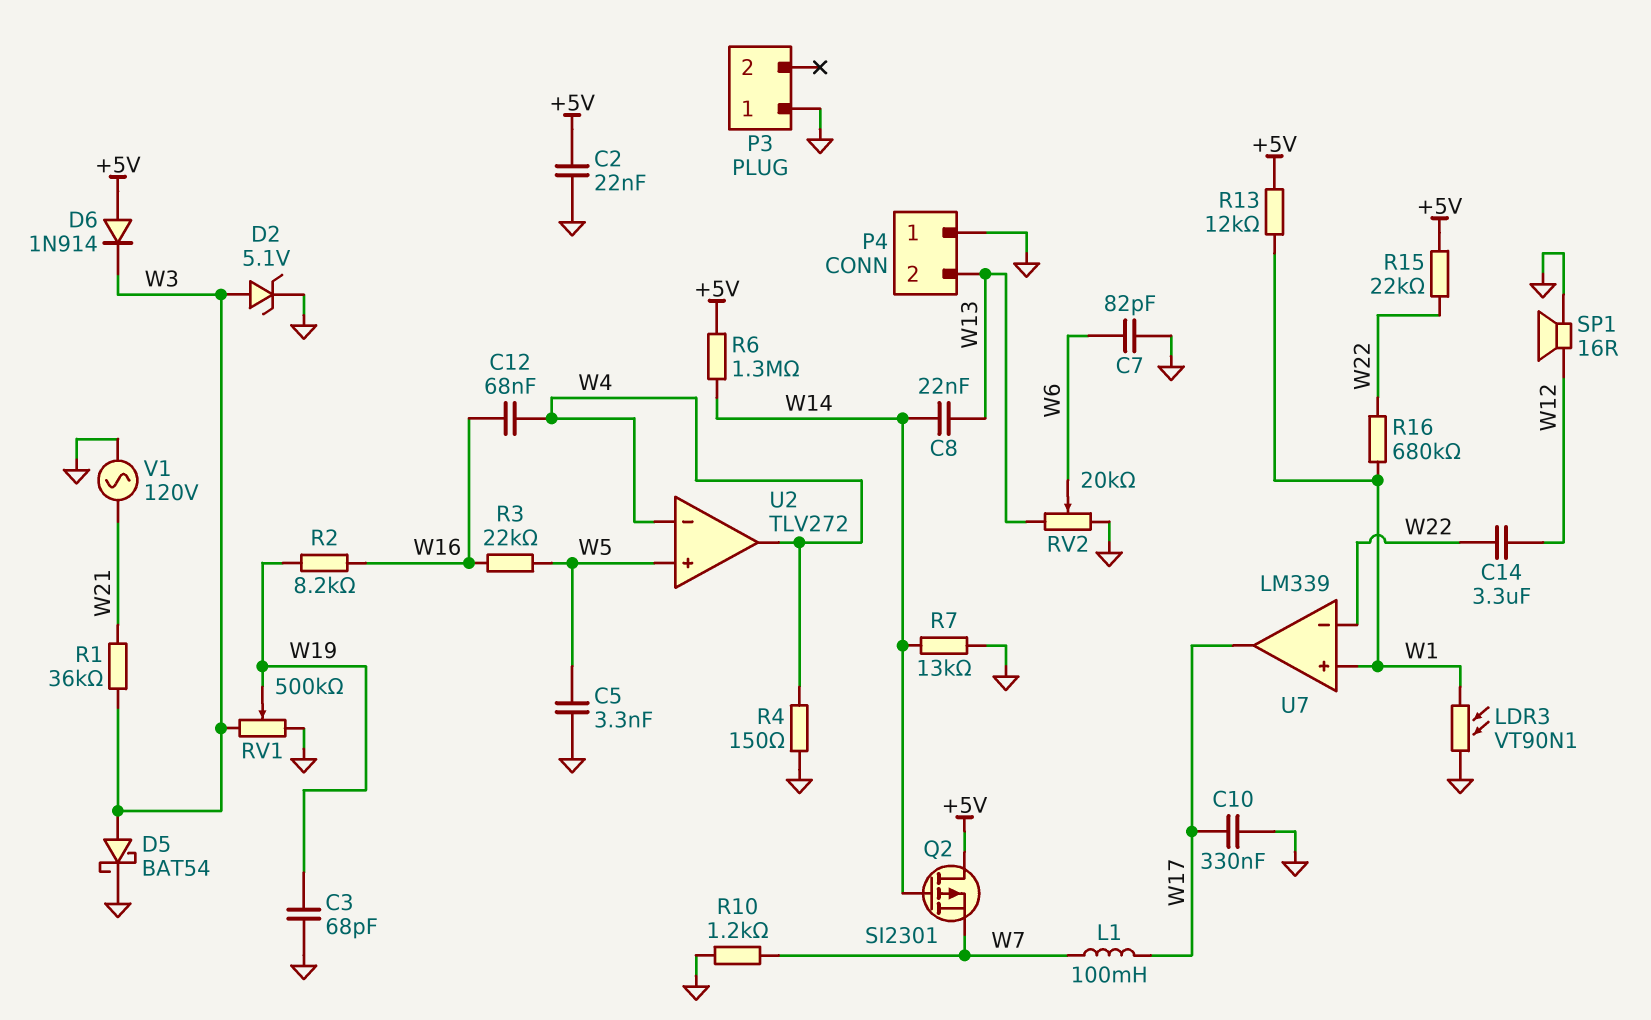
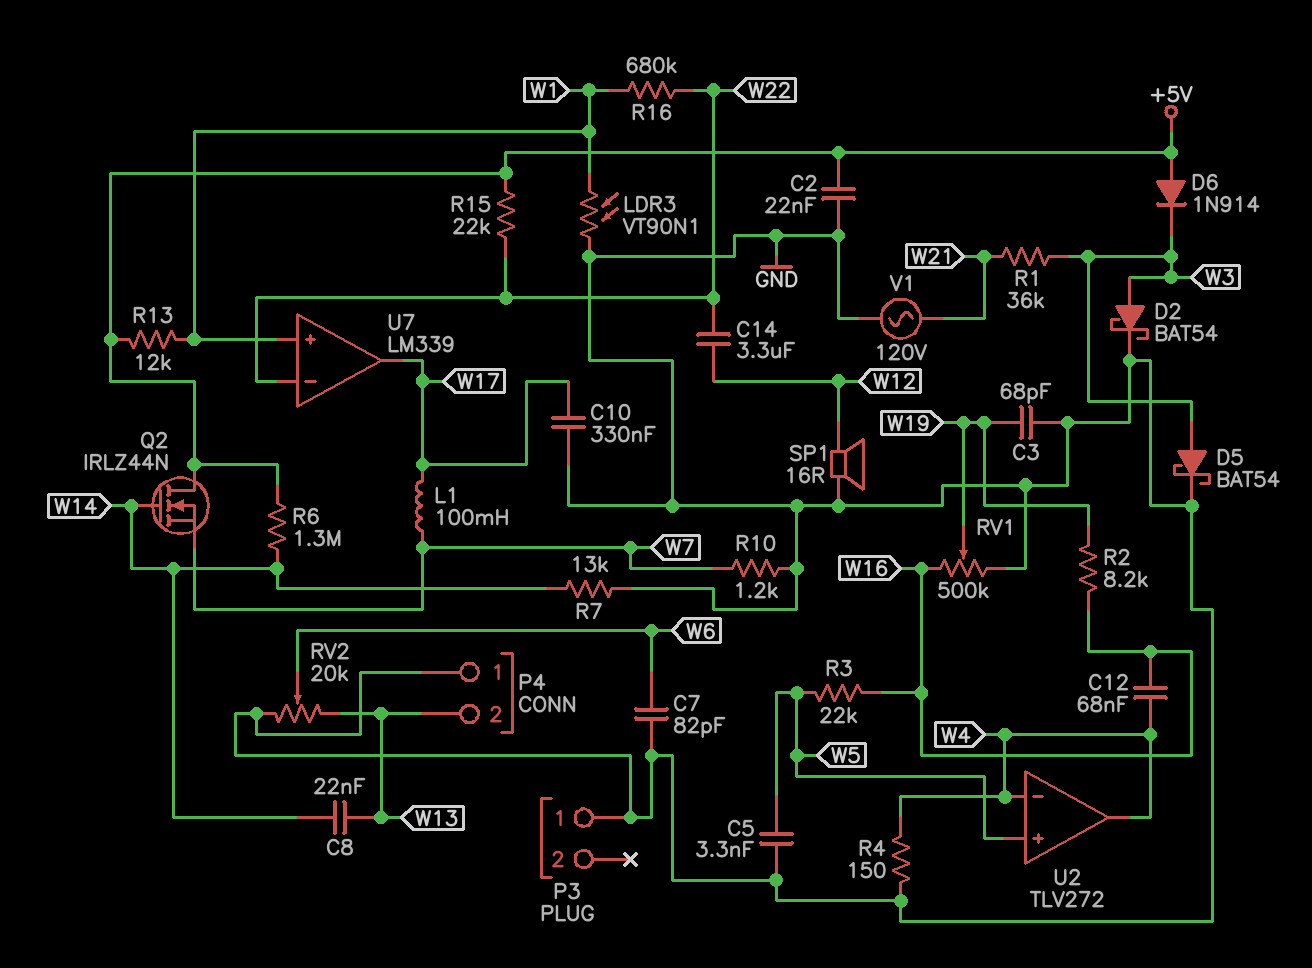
D2: zener 5.1V (A W3, K GND) -> schottky BAT54 (A W3, K GND)
Q2: PMOS SI2301 (G W14, D +5V, S W7) -> NMOS IRLZ44N (G W14, D +5V, S W7)
RV1: 500k (GND, W3, wiper W19) -> 500k (GND, W16, wiper W19)

